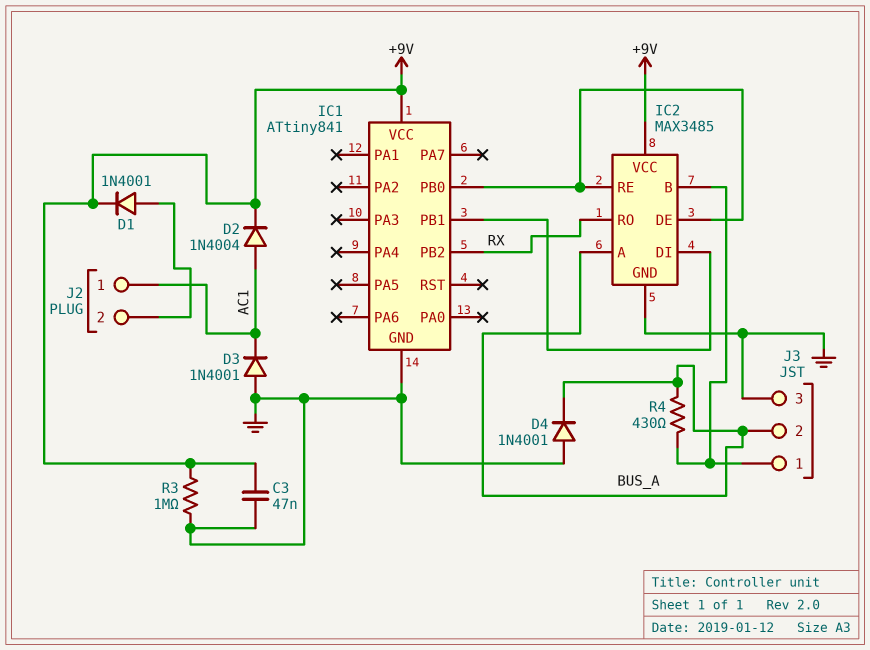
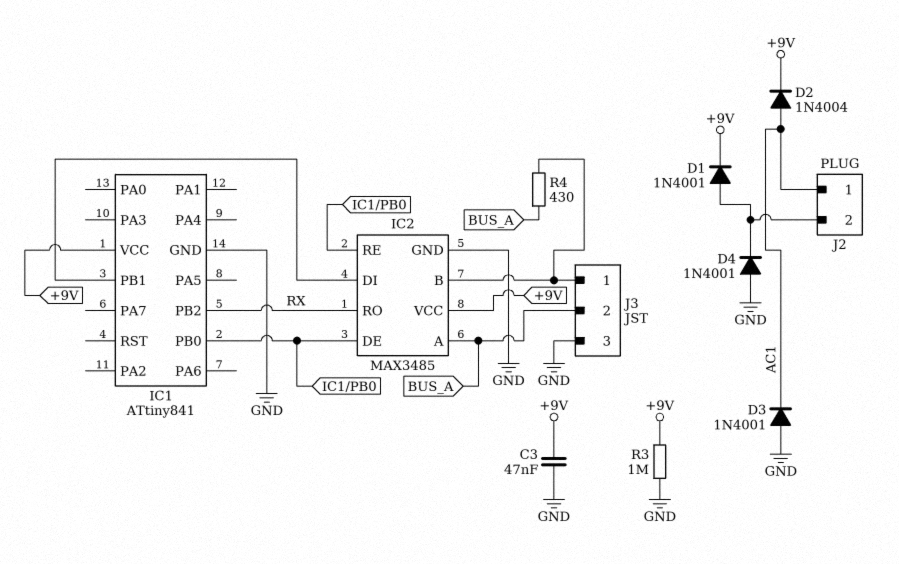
D4: diode 1N4001 (A GND, K BUS_A) -> diode 1N4001 (A GND, K J2/2)

